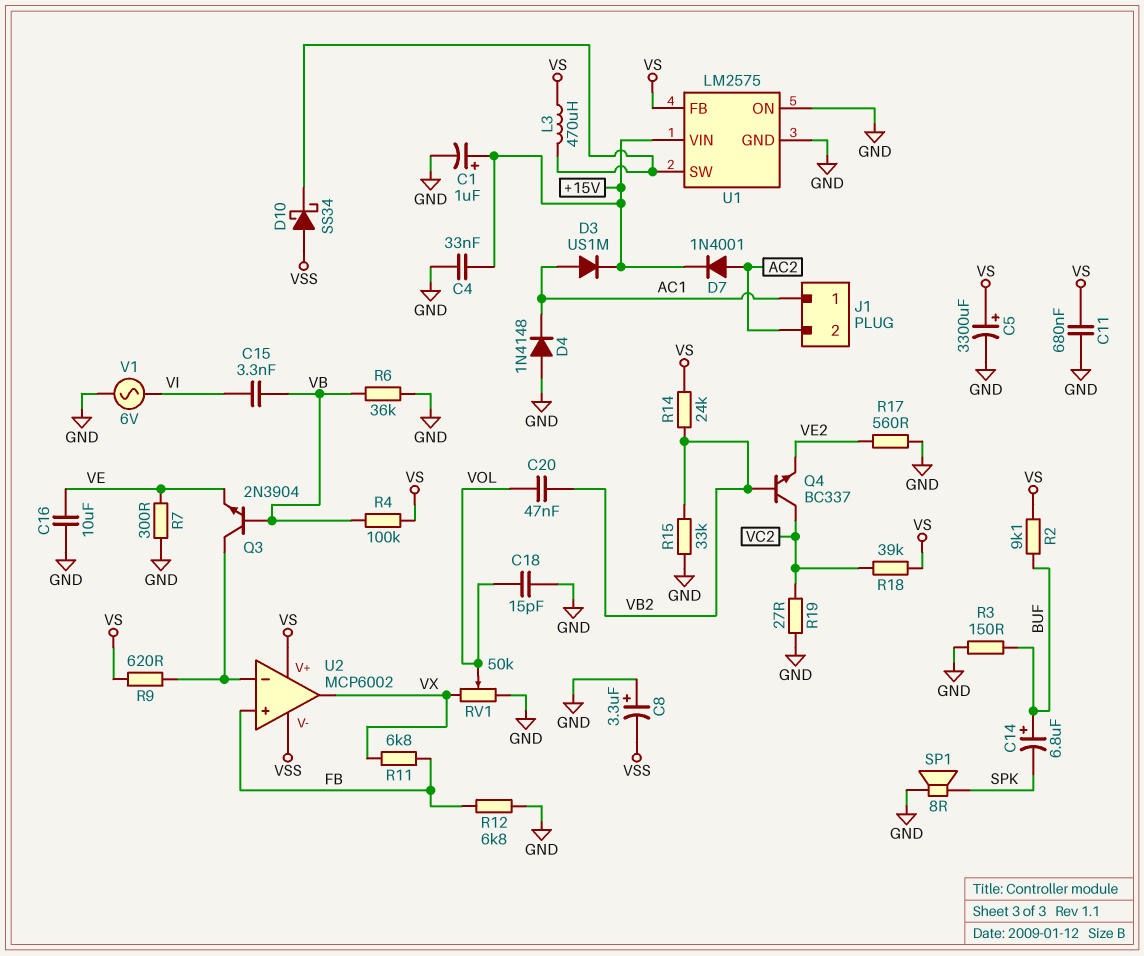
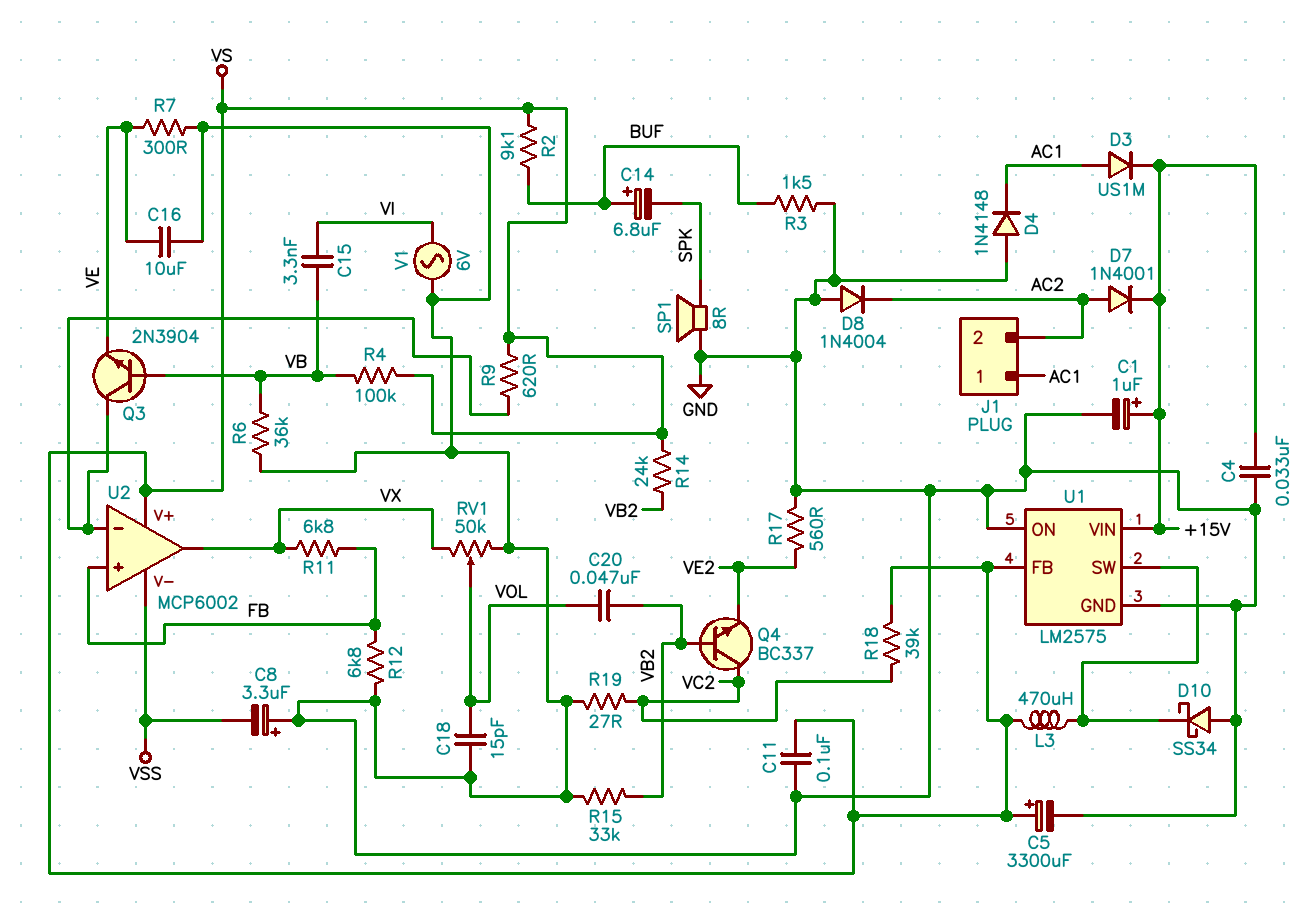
C11: 680nF (GND, VS) -> 100nF (GND, VS)
D8: none -> diode 1N4004 (A GND, K AC2)
D10: schottky SS34 (A VSS, K U1/SW) -> schottky SS34 (A GND, K U1/SW)
R3: 150 (BUF, GND) -> 1.5k (BUF, GND)

